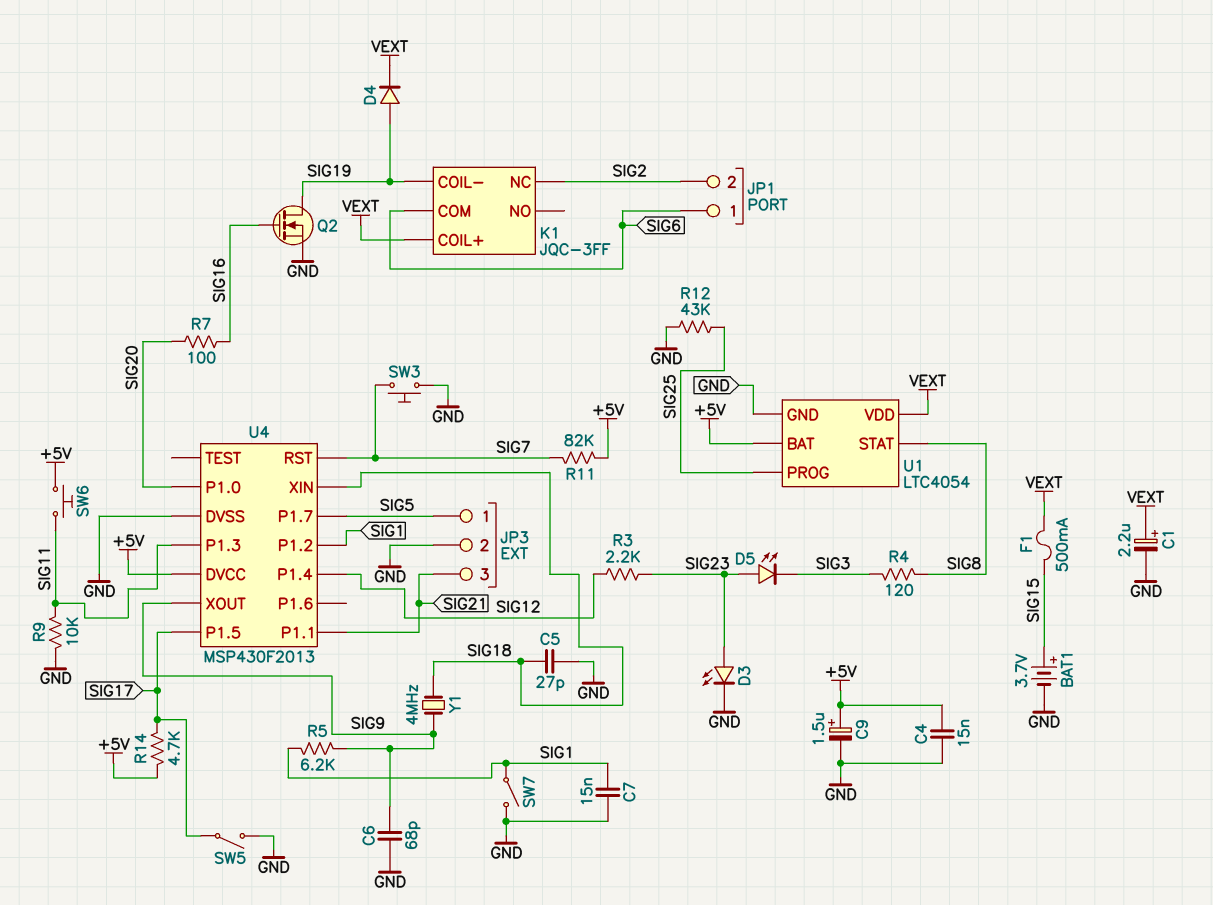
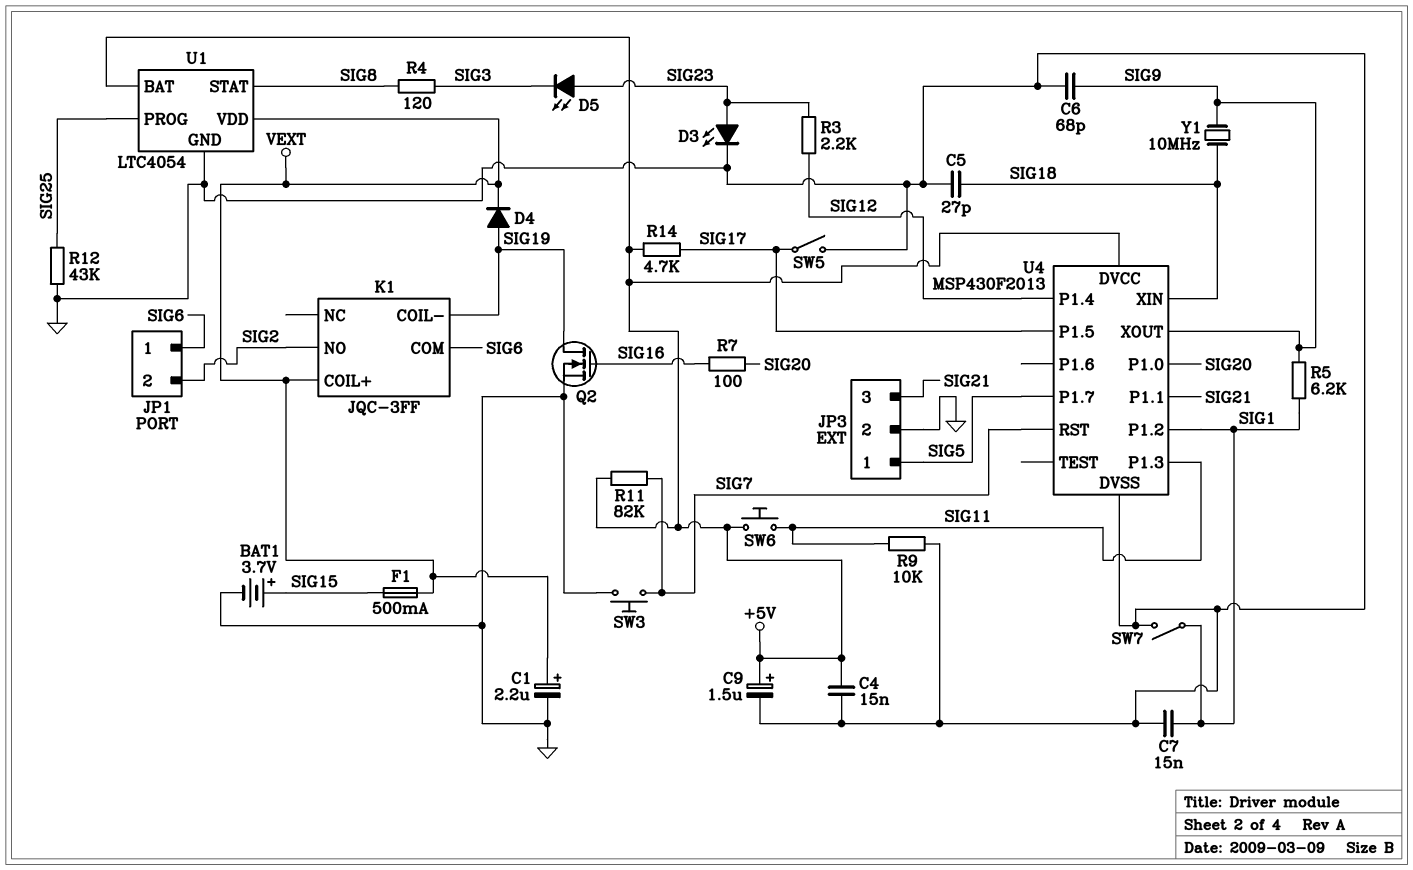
K1 pin NC: SIG2 -> none
K1 pin NO: none -> SIG2
Y1: 4MHz (SIG9, SIG18) -> 10MHz (SIG9, SIG18)

